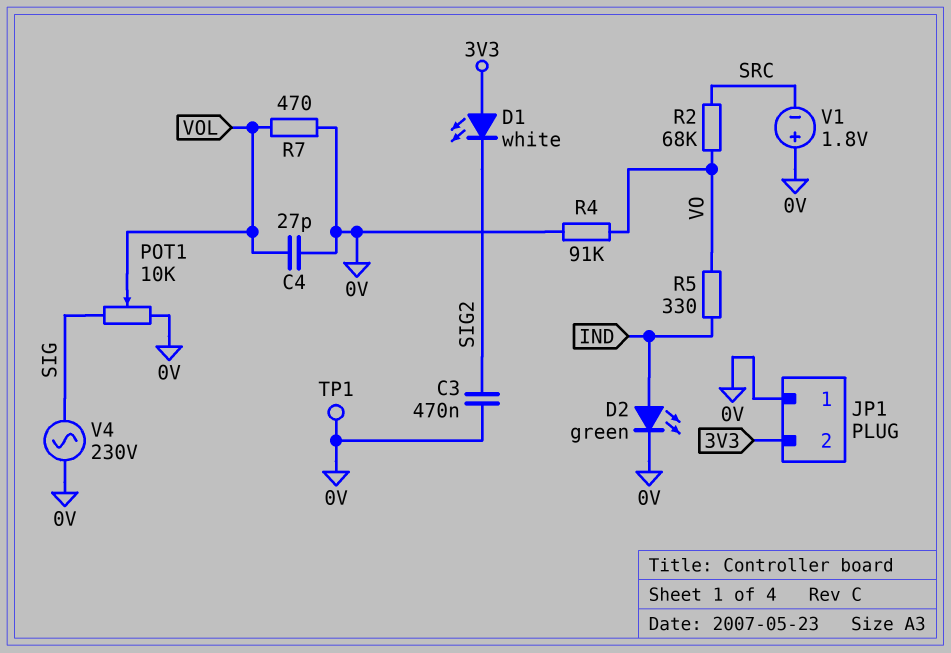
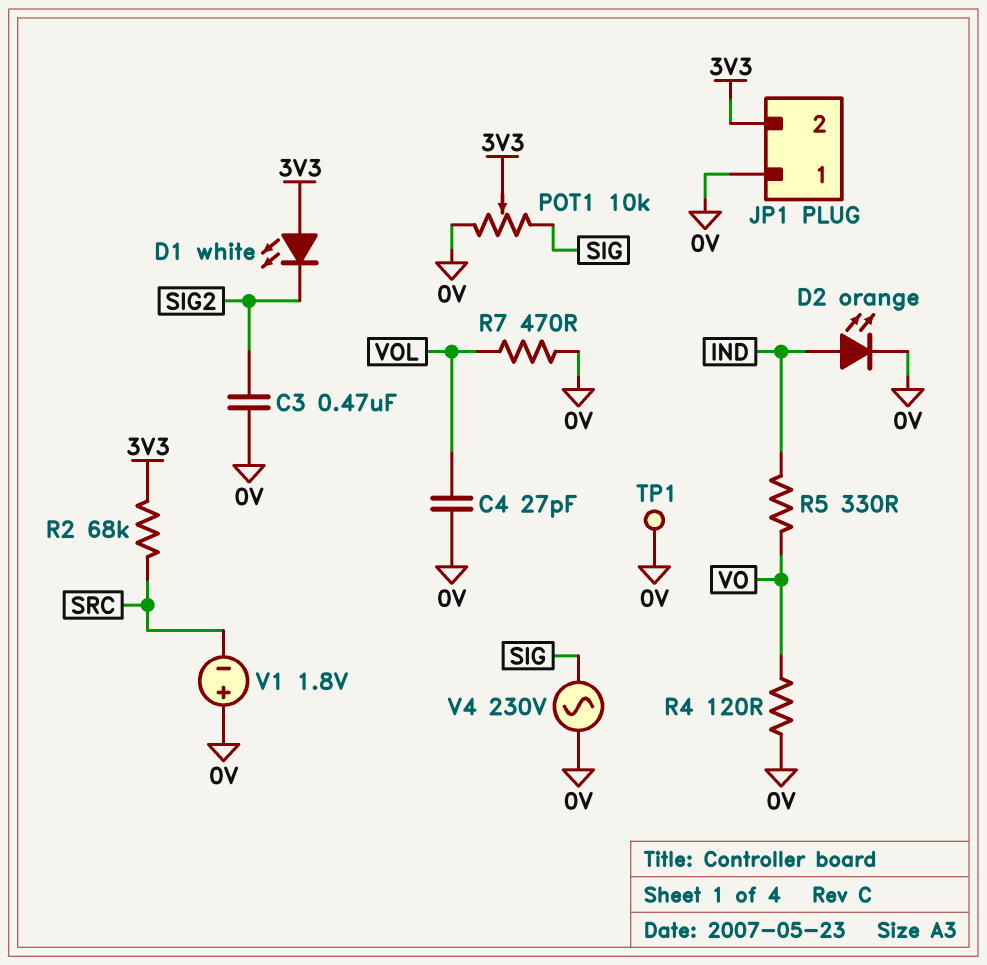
D2: LED green (A IND, K 0V) -> LED orange (A IND, K 0V)
POT1: 10k (0V, SIG, wiper VOL) -> 10k (0V, SIG, wiper 3V3)
R2: 68k (SRC, VO) -> 68k (3V3, SRC)
R4: 91k (0V, VO) -> 120 (0V, VO)

